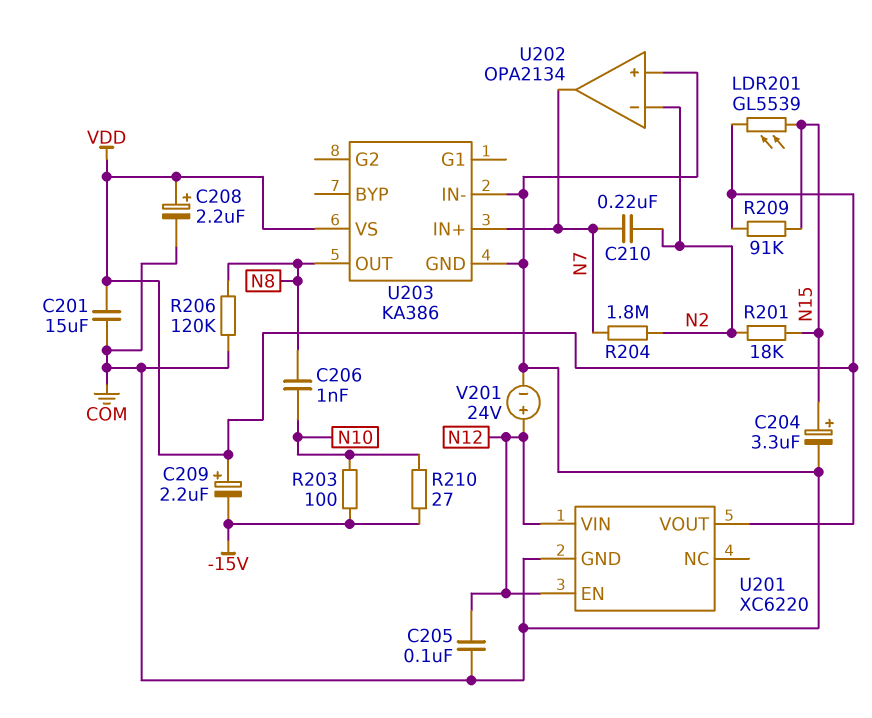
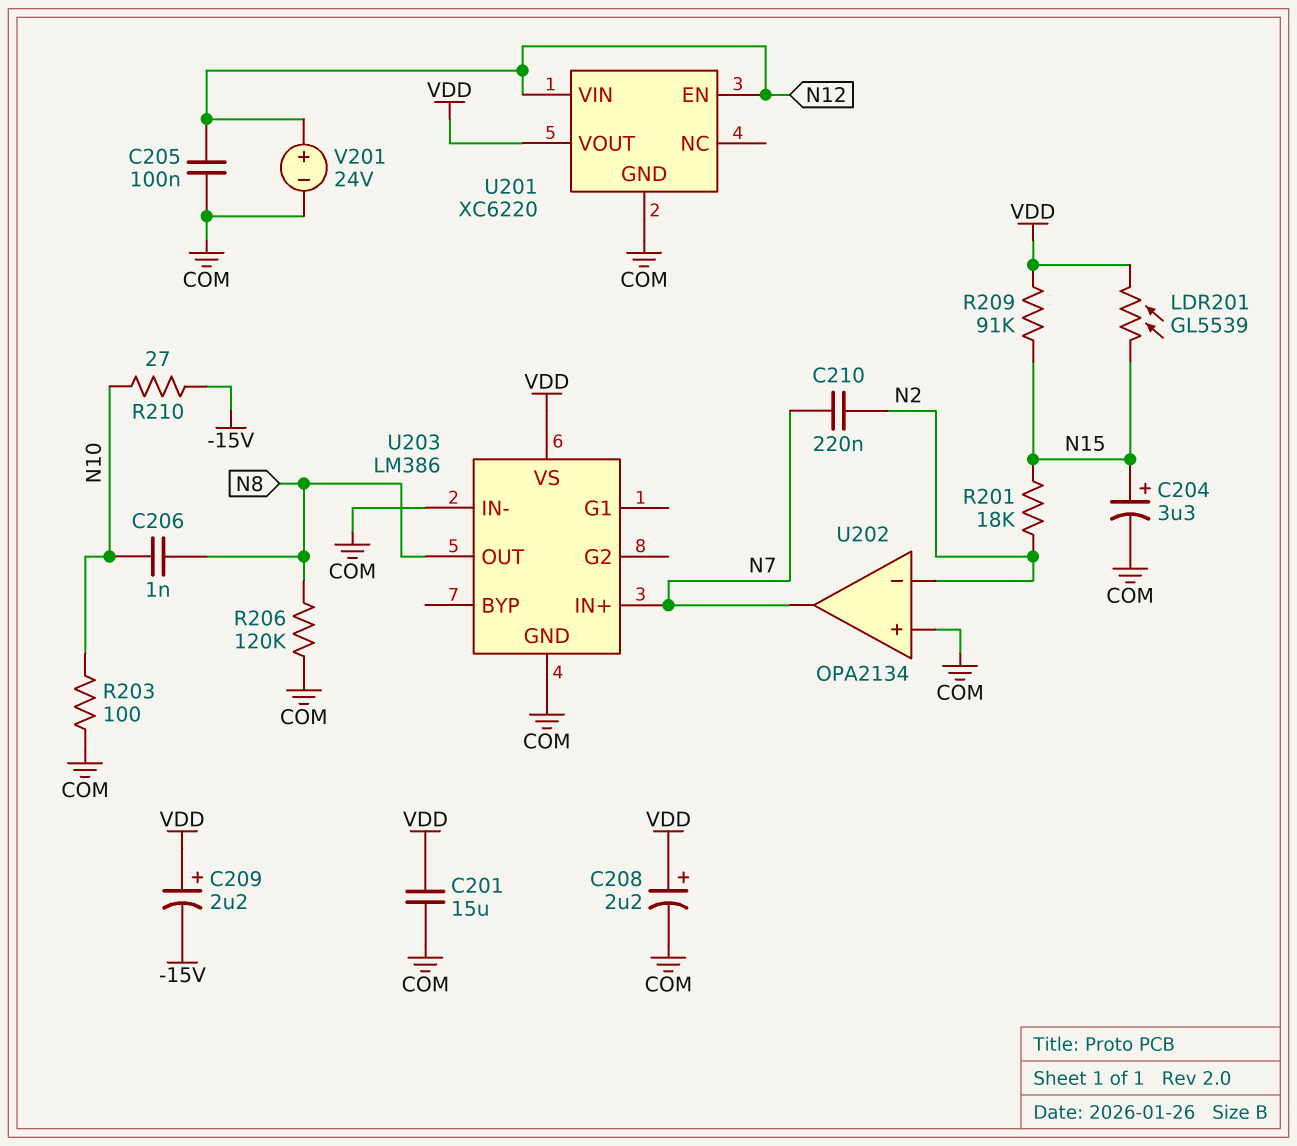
R203: 100 (-15V, N10) -> 100 (COM, N10)
R204: 1.8M (N2, N7) -> none
U203: KA386 -> LM386

